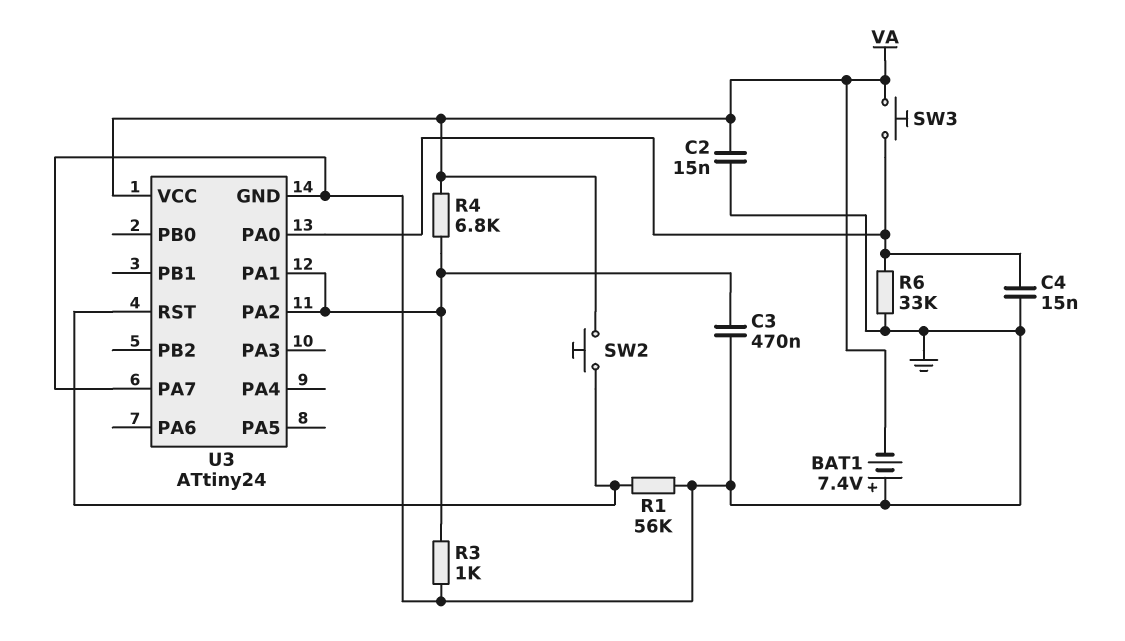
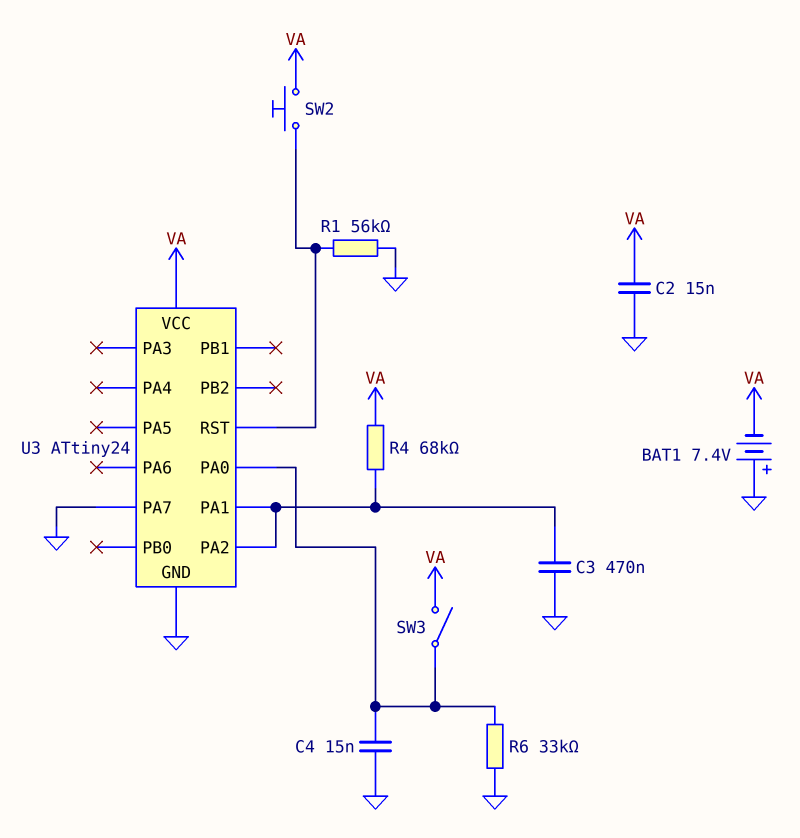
R3: 1k (GND, U3/PA1) -> none
R4: 6.8k (U3/PA1, VA) -> 68k (U3/PA1, VA)
SW3: button (U3/PA0, VA) -> switch (U3/PA0, VA)

